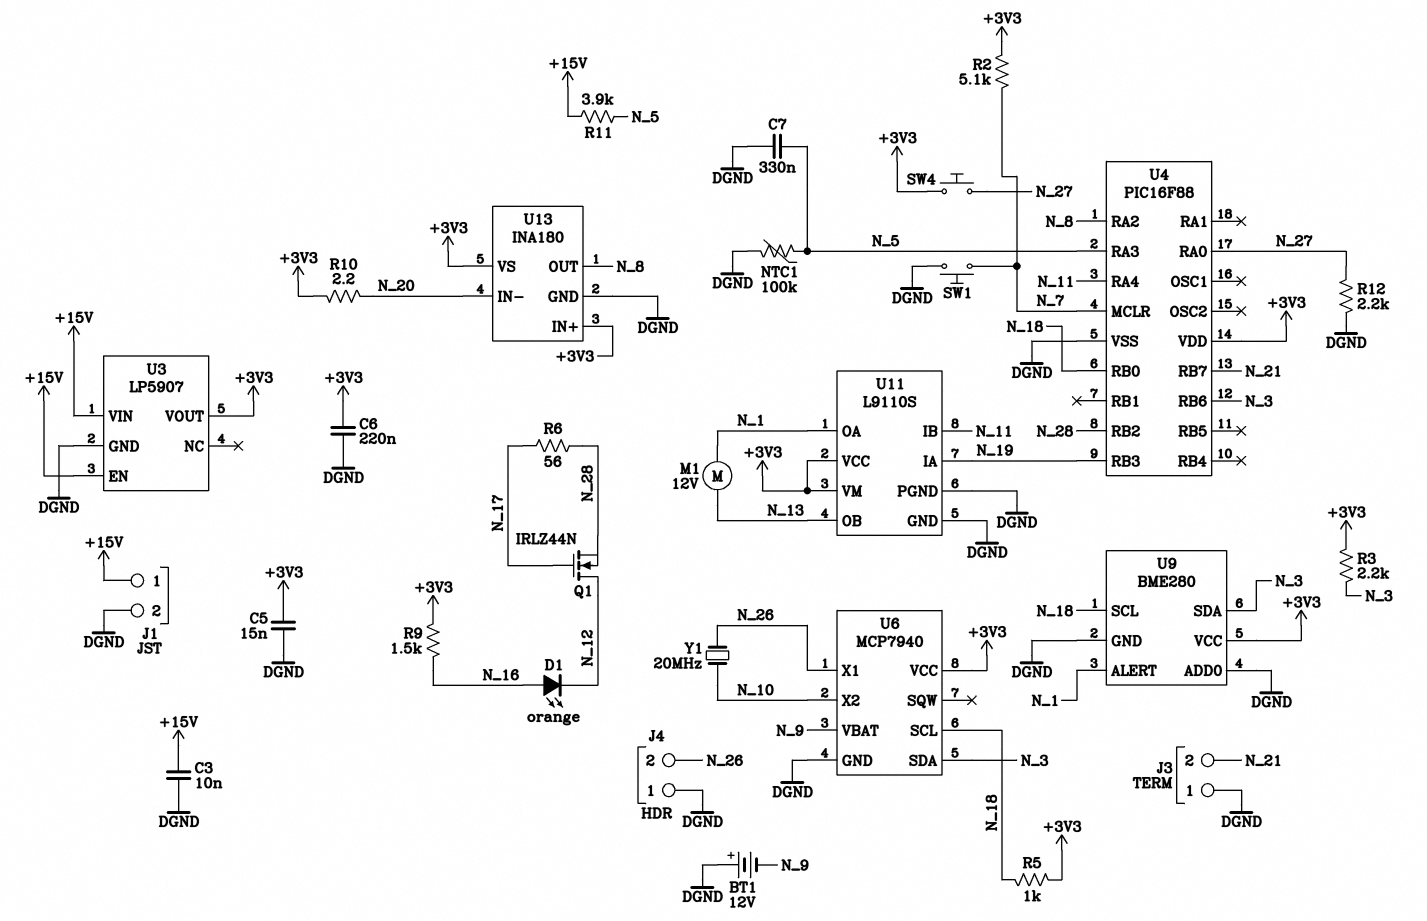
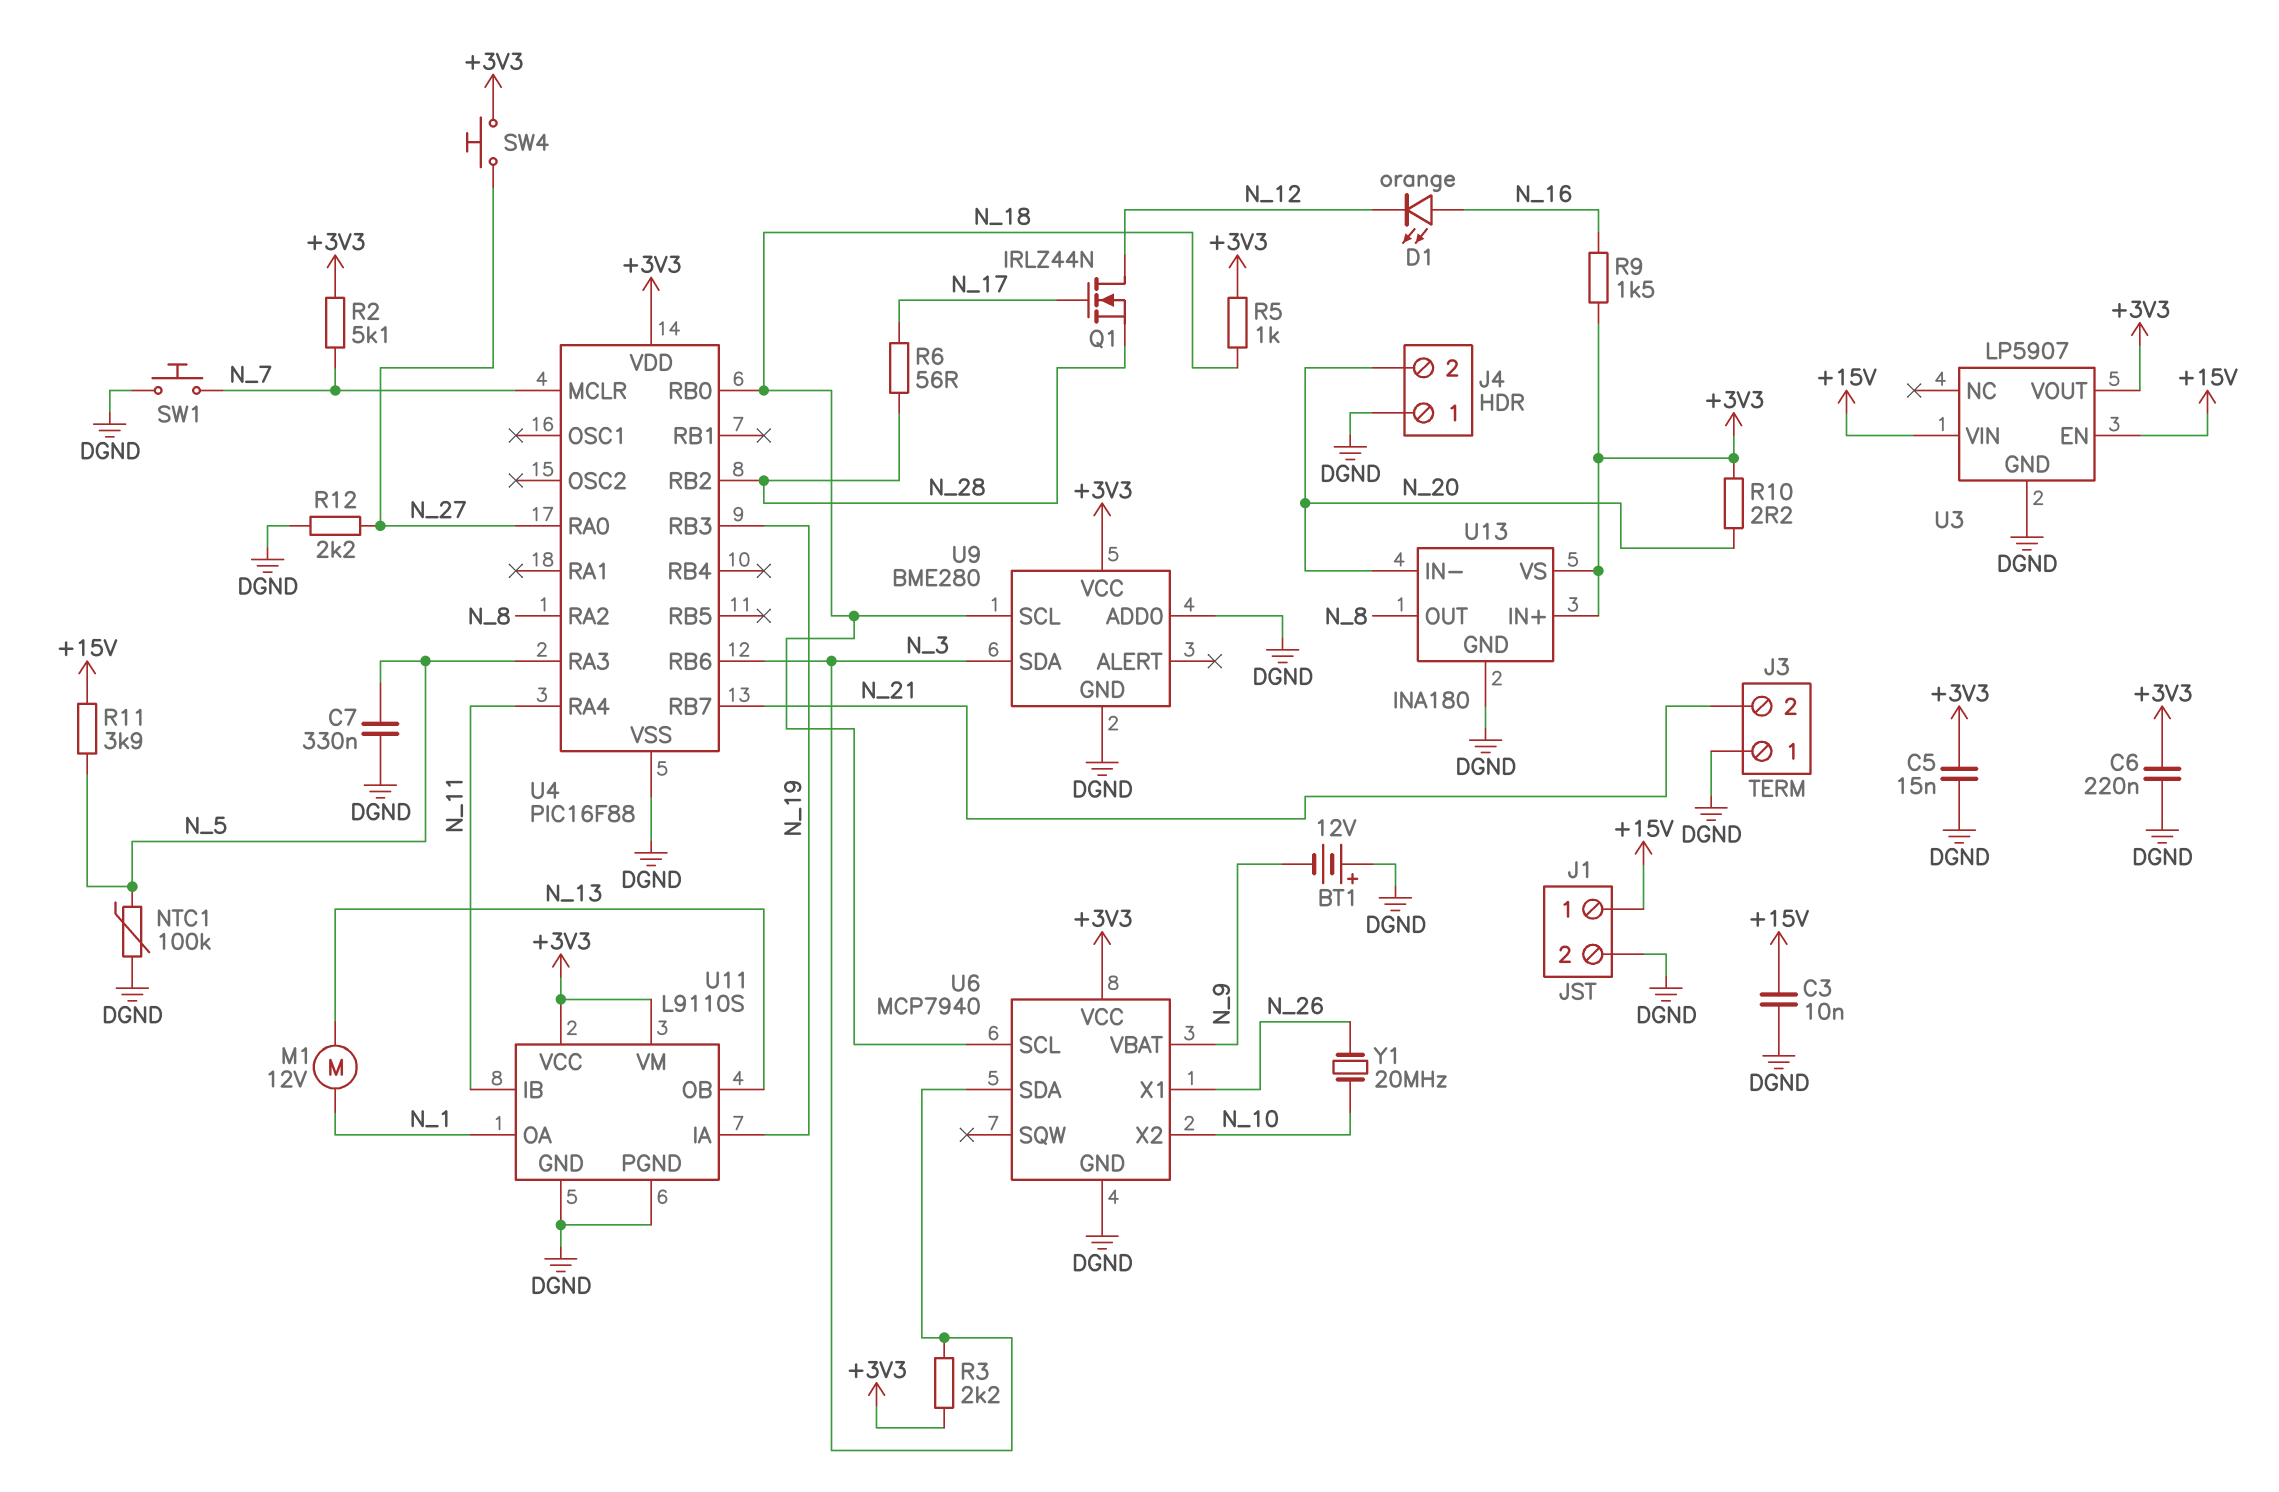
J4 pin 2: N_26 -> N_20
U9 pin ALERT: N_1 -> none

